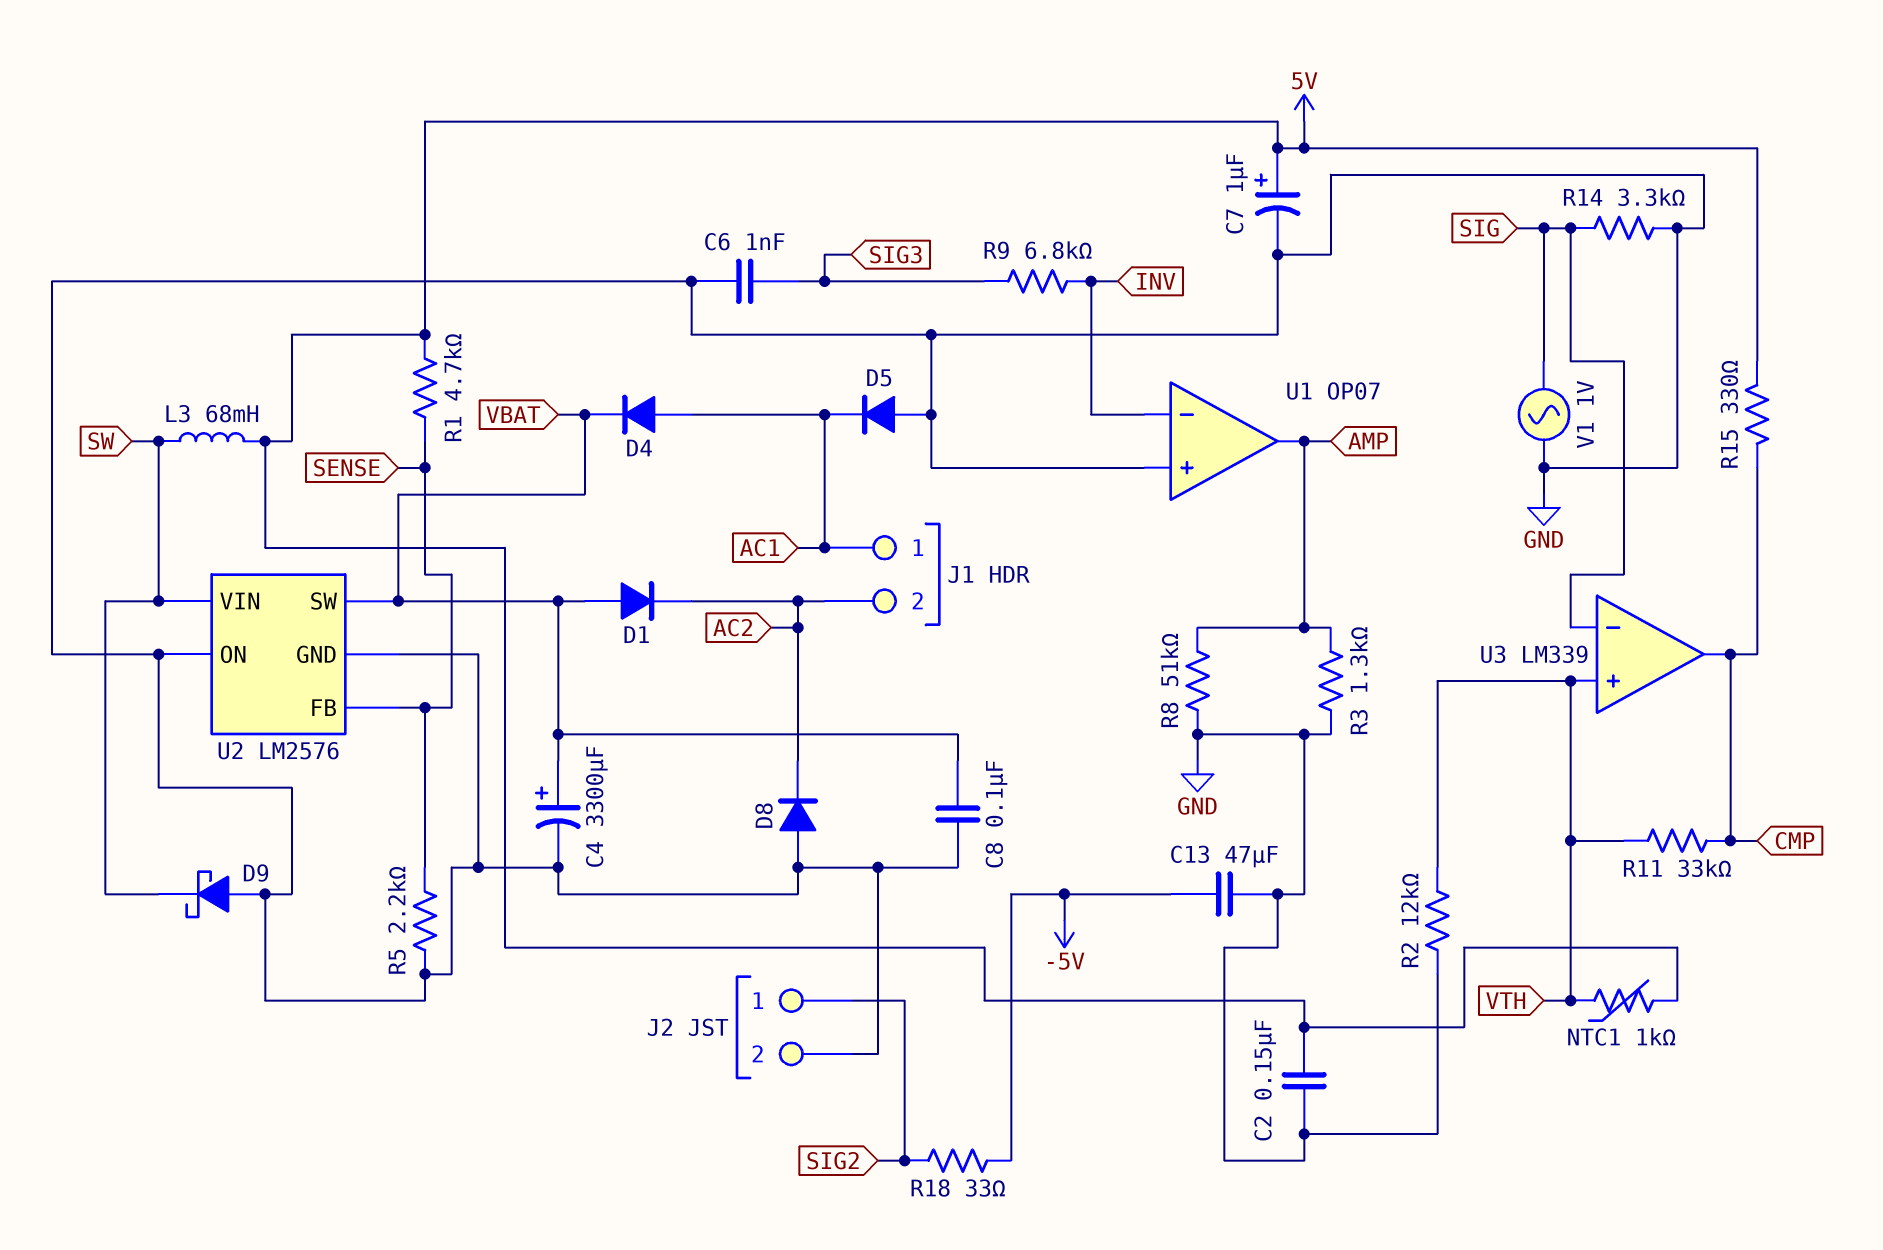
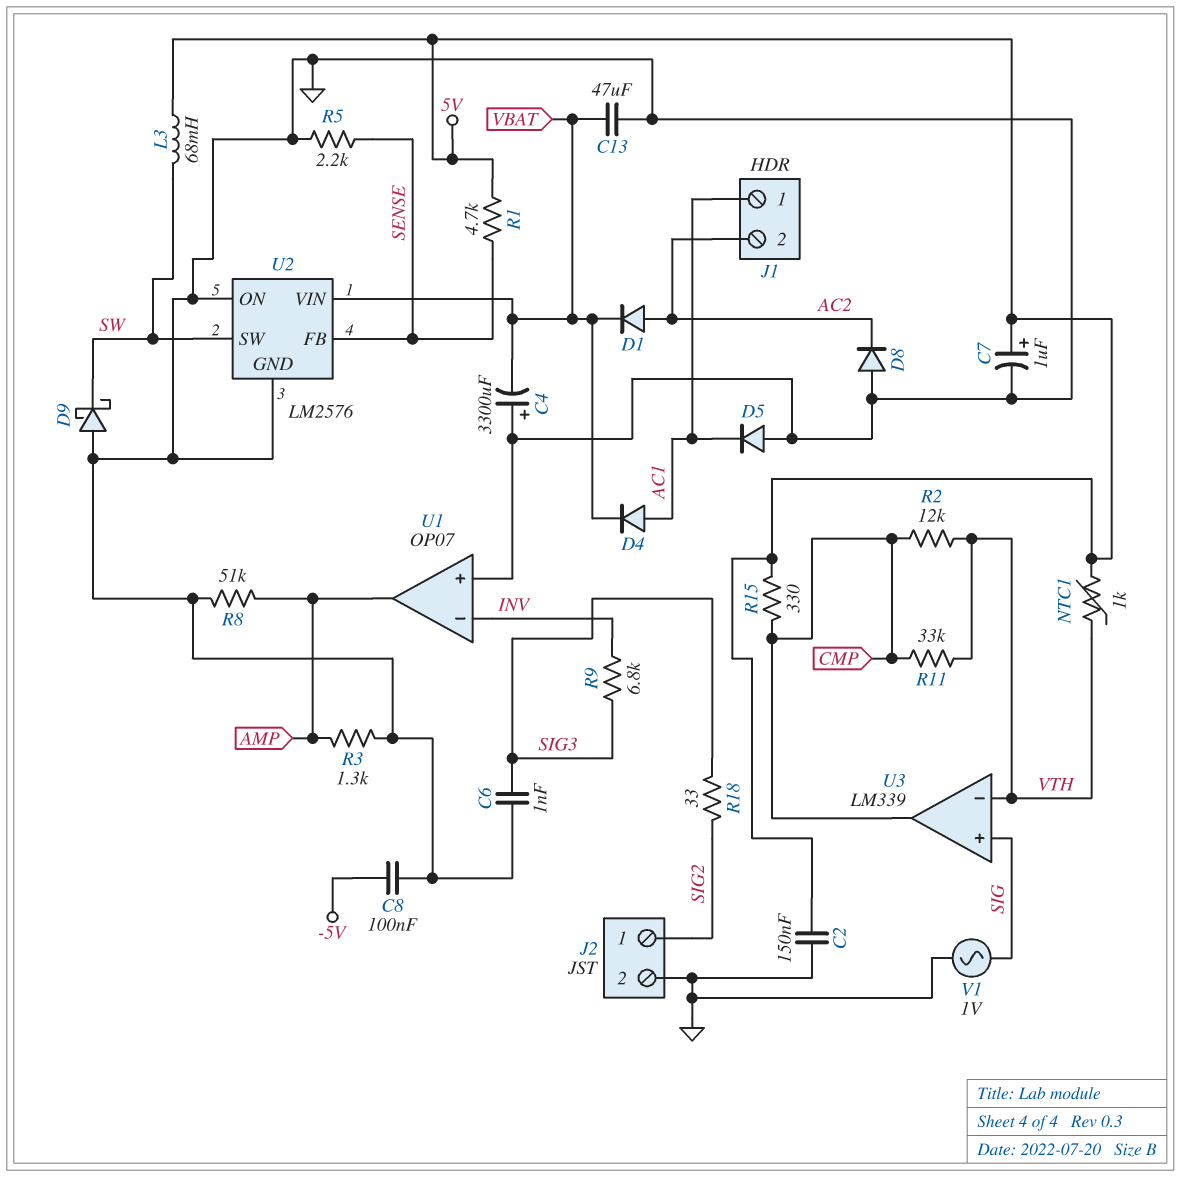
C4: 3300uF (plus VBAT, minus GND) -> 3300uF (plus GND, minus VBAT)
C8: 100nF (GND, VBAT) -> 100nF (-5V, GND)
C13: 47uF (-5V, GND) -> 47uF (GND, VBAT)
D1: diode (A VBAT, K AC2) -> diode (A AC2, K VBAT)
R2: 12k (GND, VTH) -> 12k (CMP, VTH)
R14: 3.3k (GND, SIG) -> none
R18: 33 (-5V, SIG2) -> 33 (SIG2, SIG3)
U2 pin SW: VBAT -> SW
U2 pin VIN: SW -> VBAT
U3 pin in+: VTH -> SIG
U3 pin in-: SIG -> VTH

